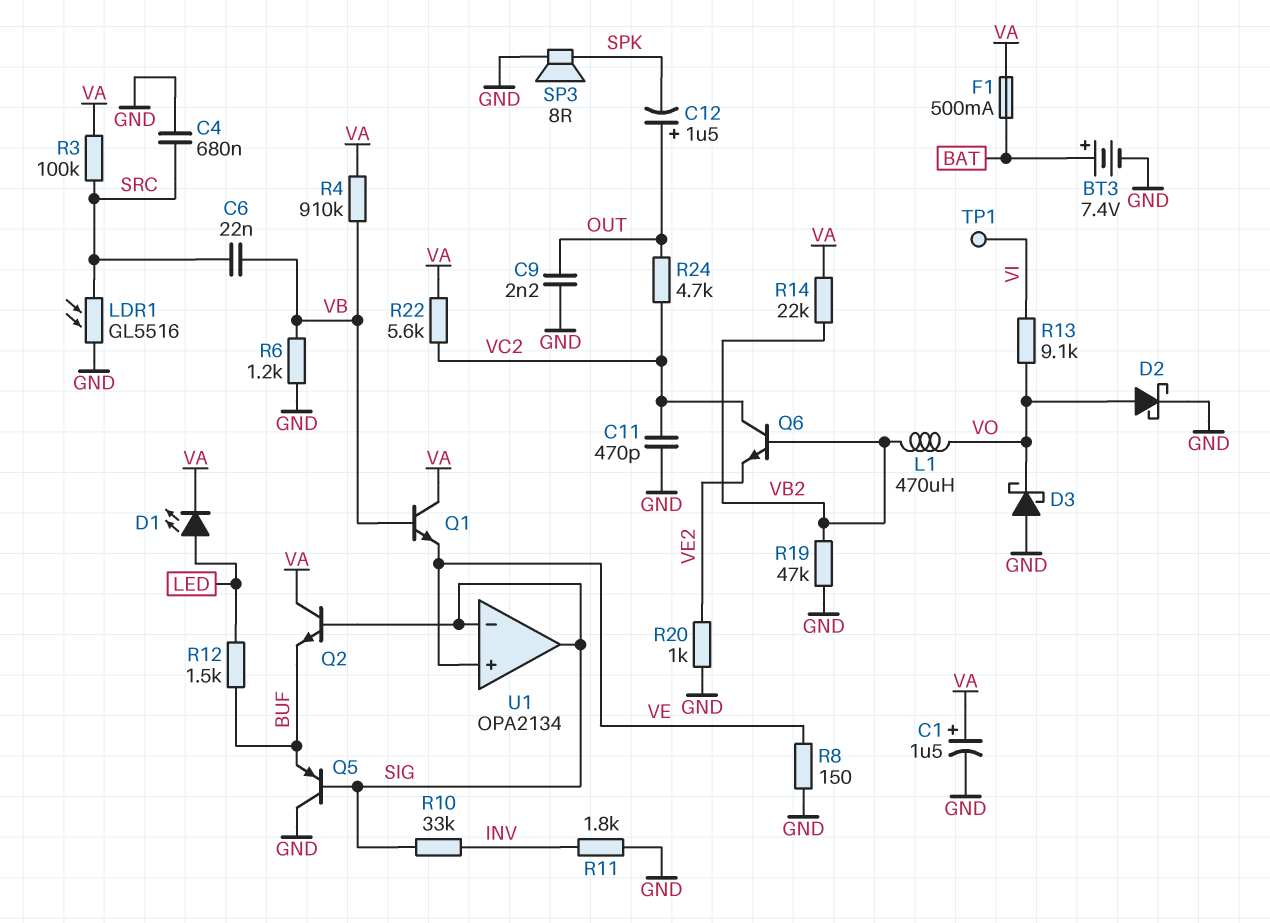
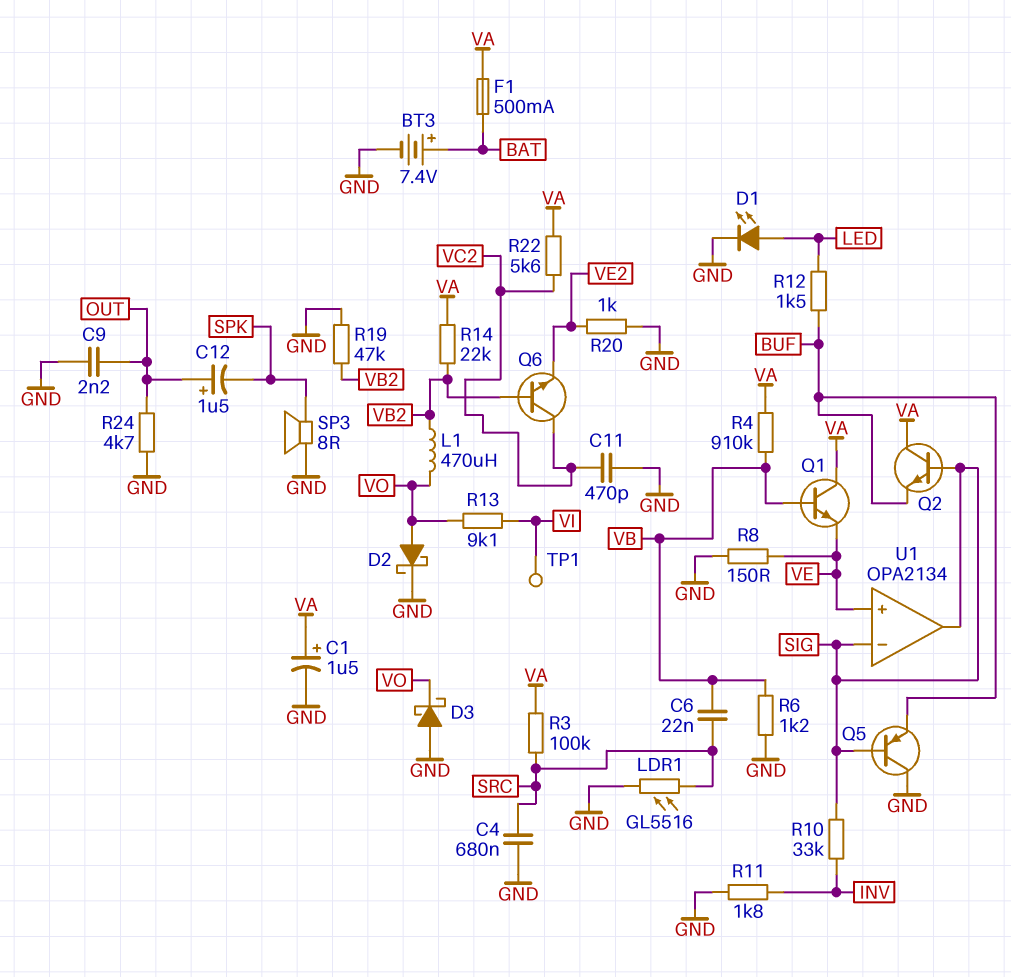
D1: LED (A LED, K VA) -> LED (A LED, K GND)
R24: 4.7k (OUT, VC2) -> 4.7k (GND, OUT)

